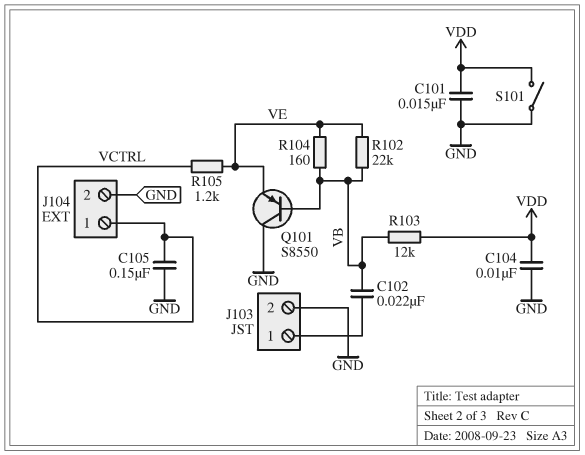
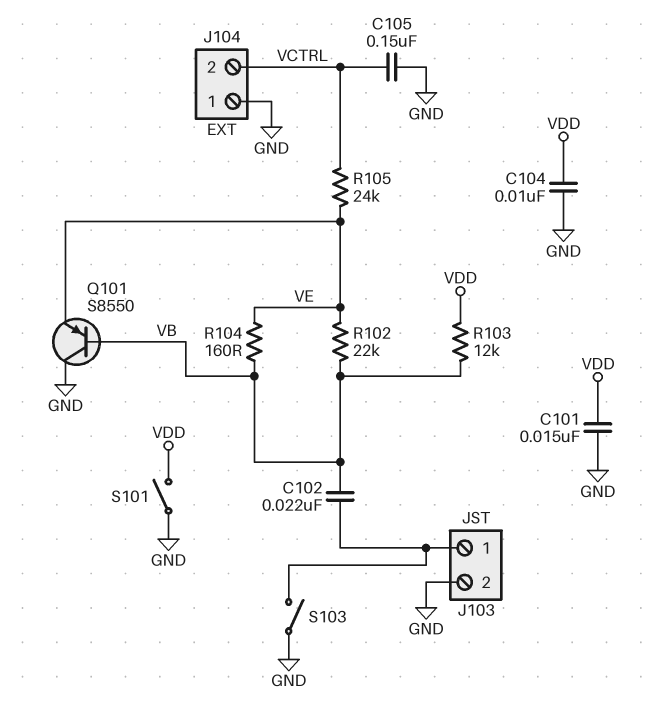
J104 pin 1: VCTRL -> GND
J104 pin 2: GND -> VCTRL
R105: 1.2k (VCTRL, VE) -> 24k (VCTRL, VE)
S103: none -> switch (GND, J103/1)

